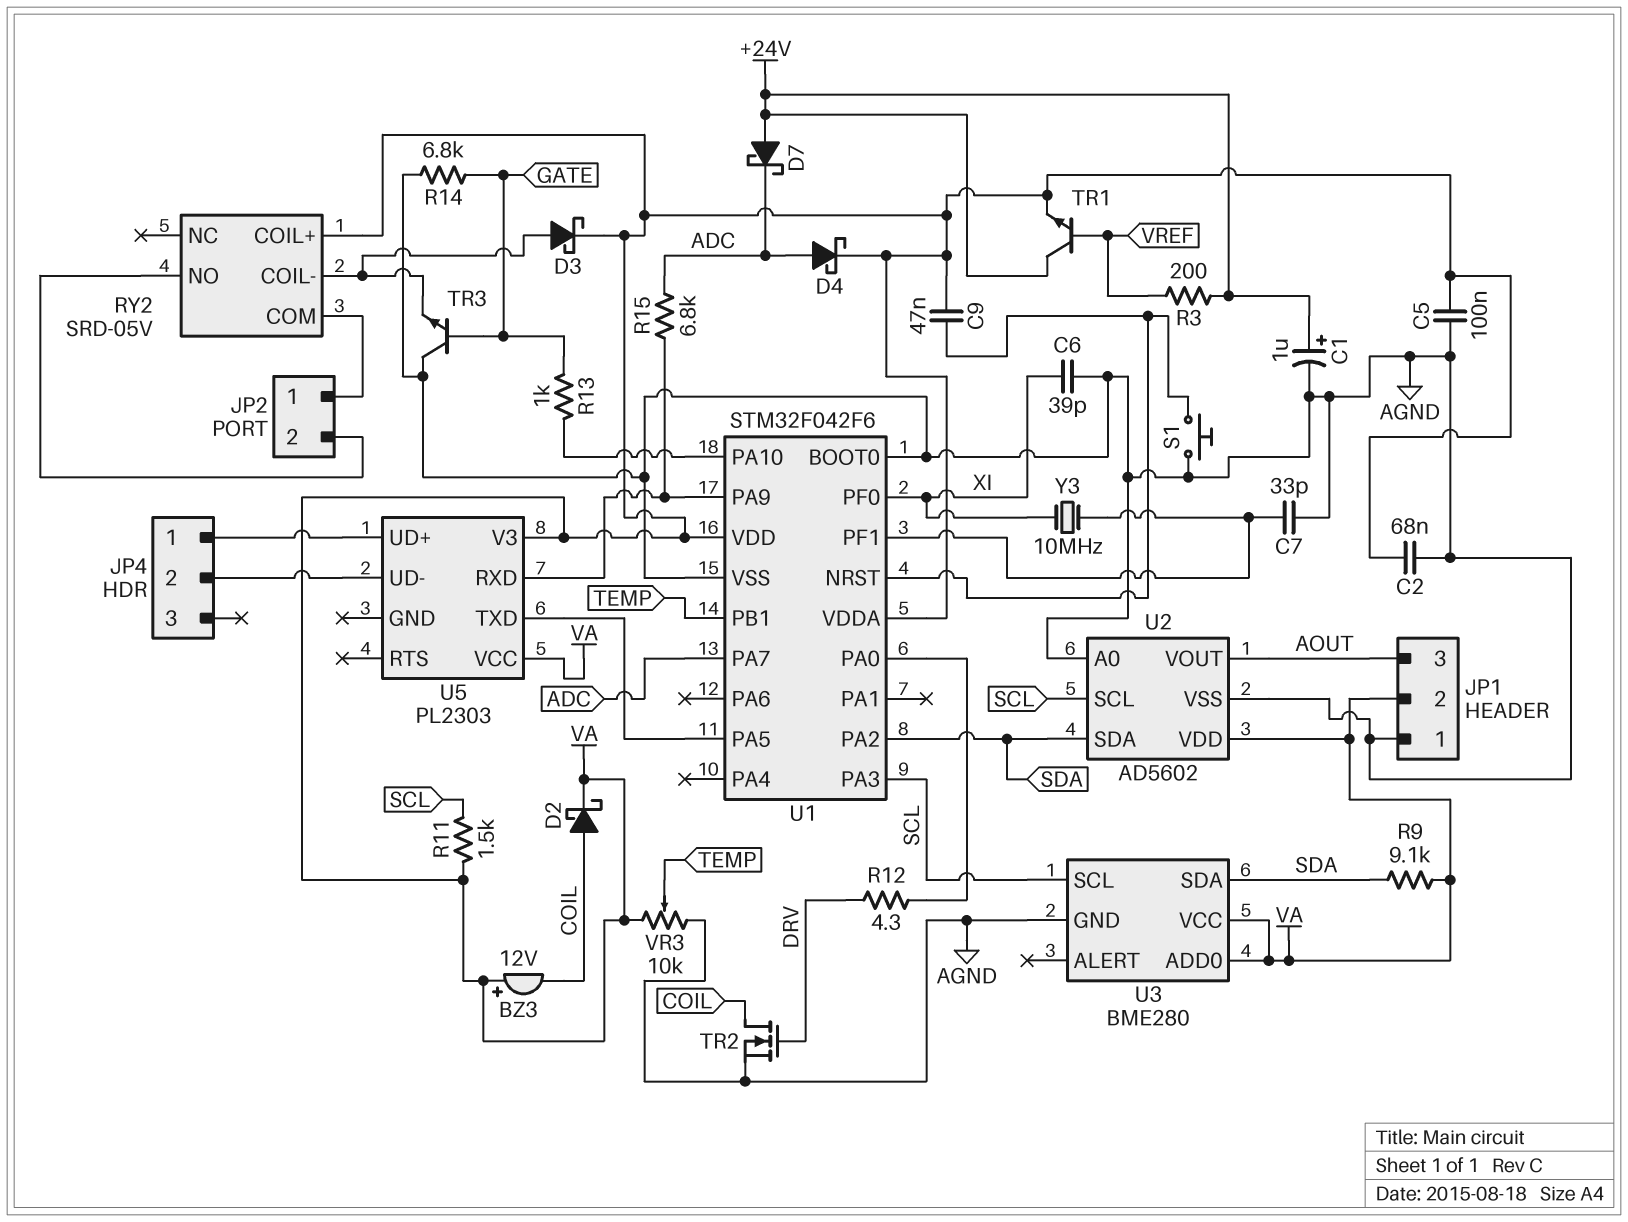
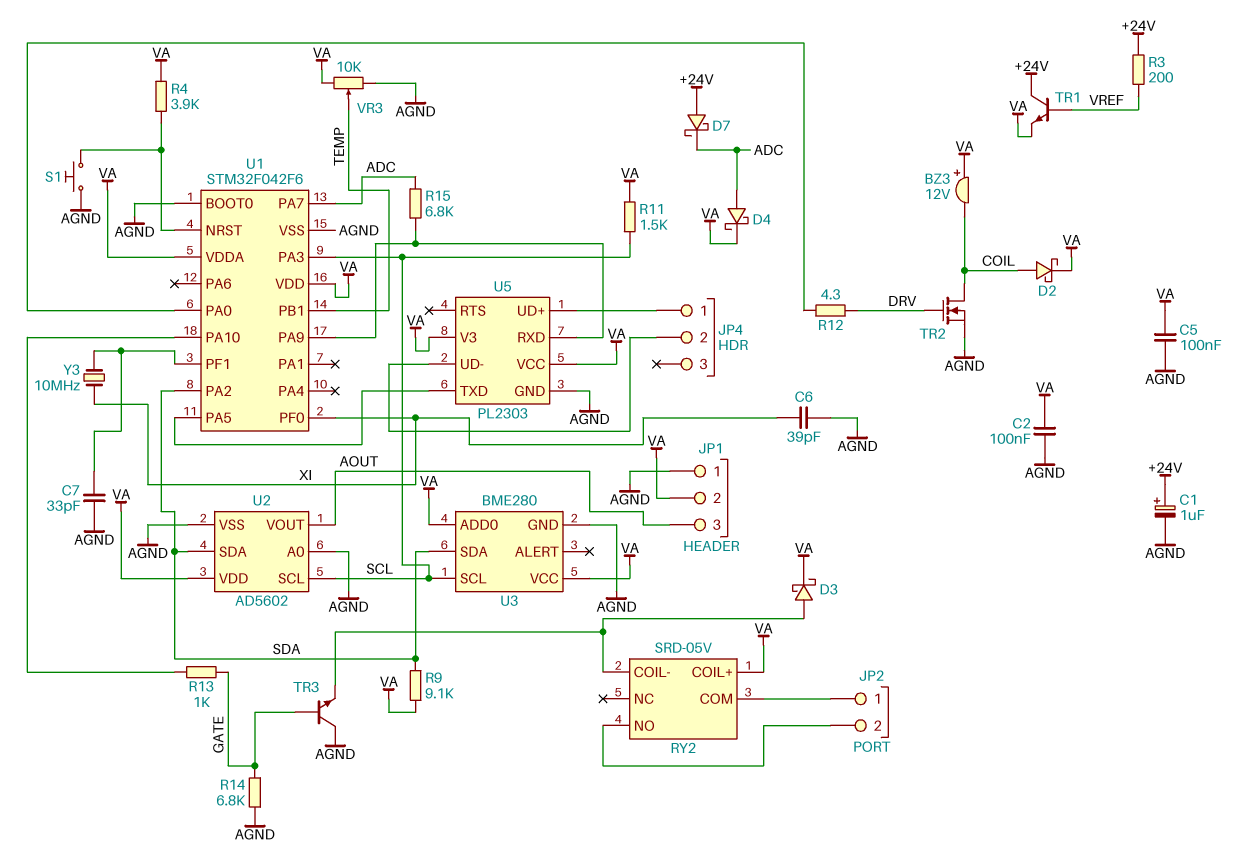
C2: 68nF (AGND, VA) -> 100nF (AGND, VA)
C9: 47nF (U1/NRST, VA) -> none
R4: none -> 3.9k (U1/NRST, VA)
U5 pin GND: none -> AGND

